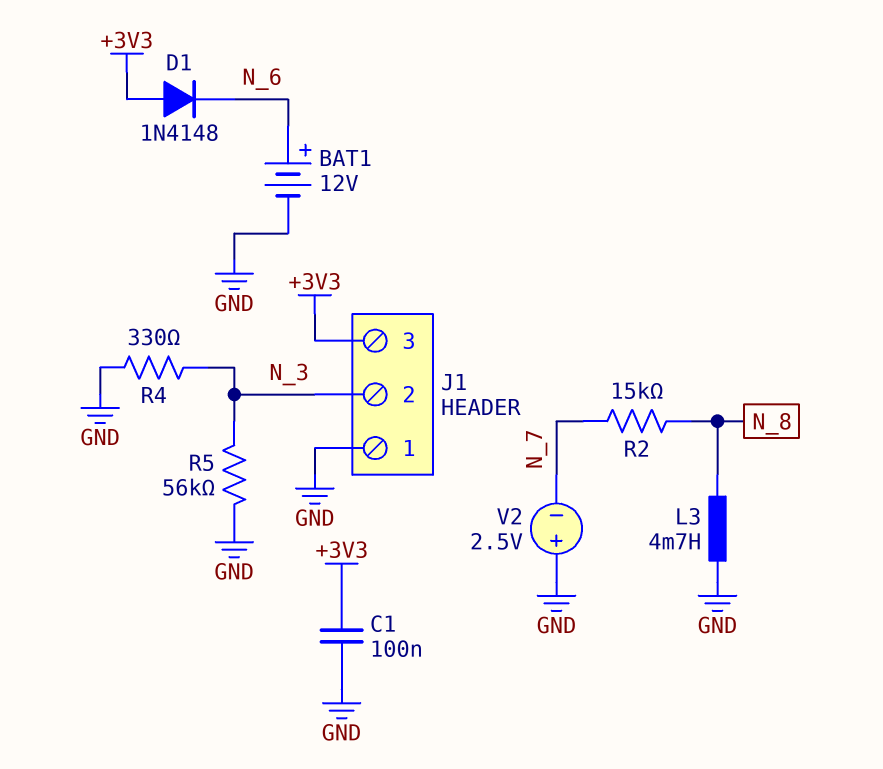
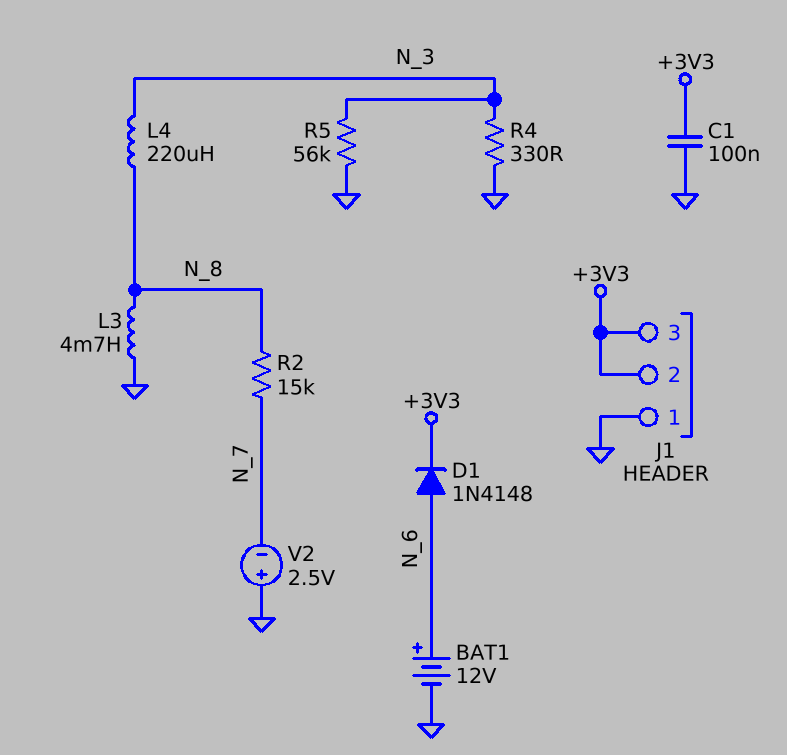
D1: diode 1N4148 (A +3V3, K N_6) -> diode 1N4148 (A N_6, K +3V3)
J1 pin 2: N_3 -> +3V3
L4: none -> 220uH (N_3, N_8)

